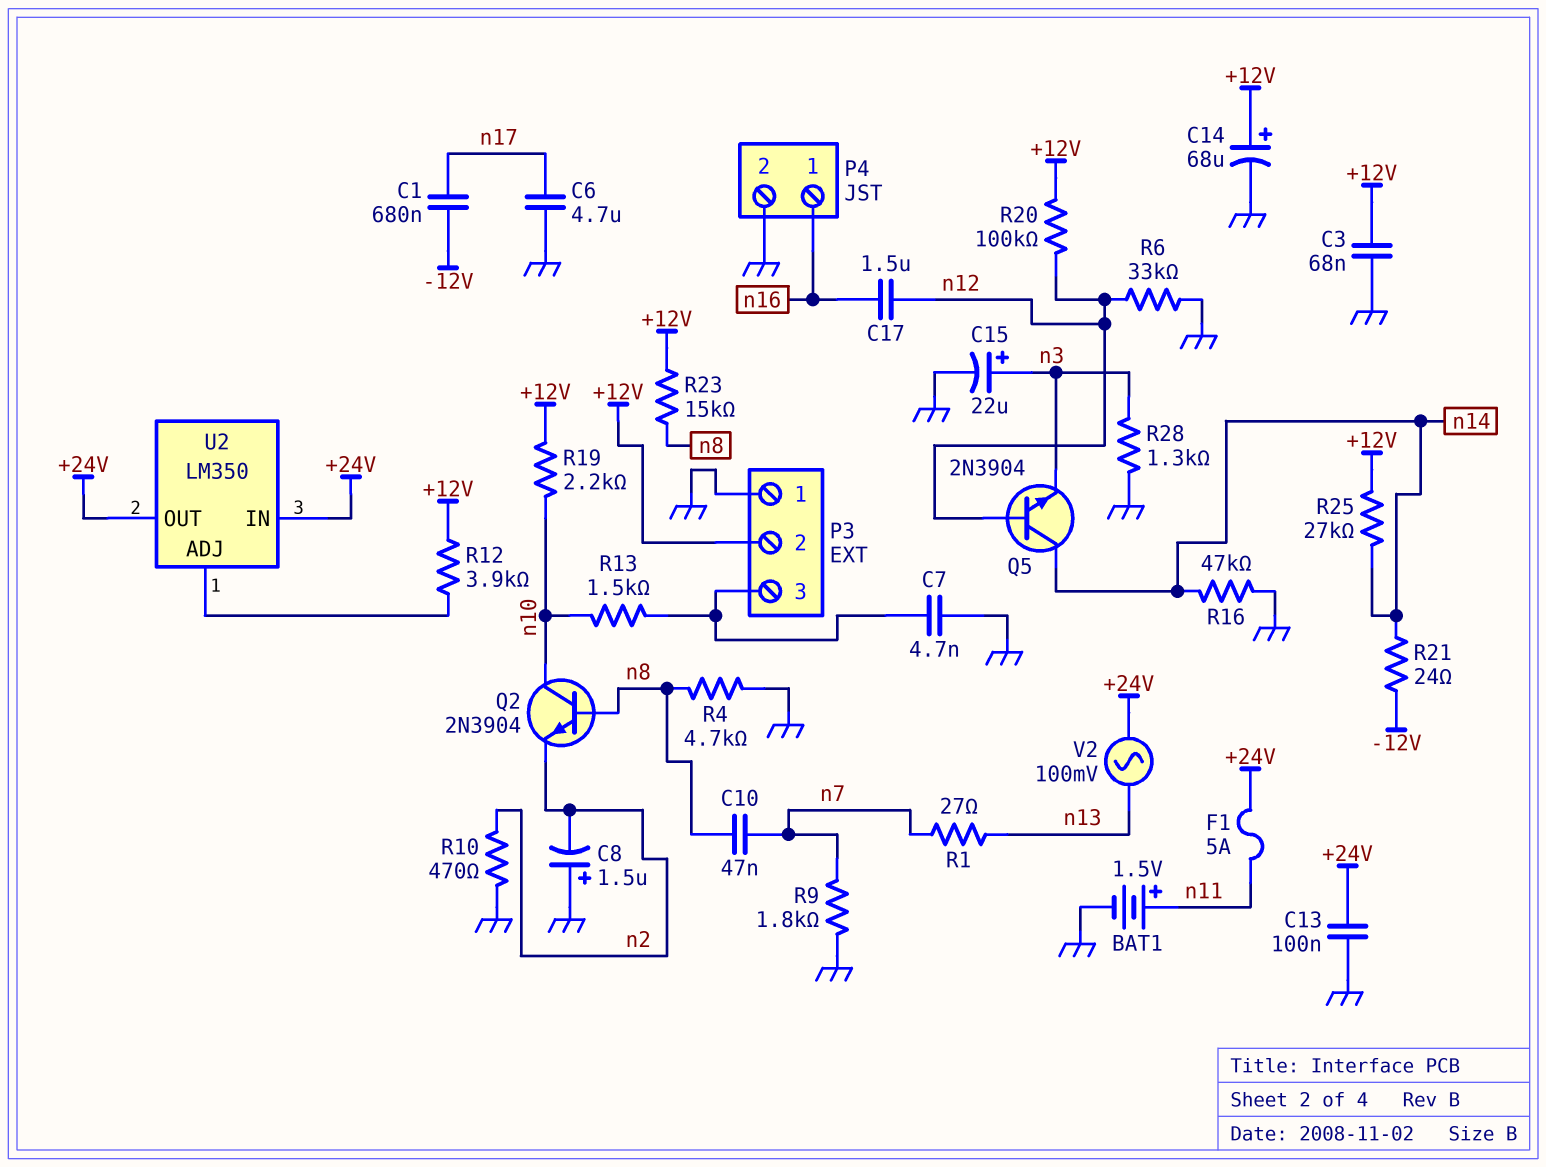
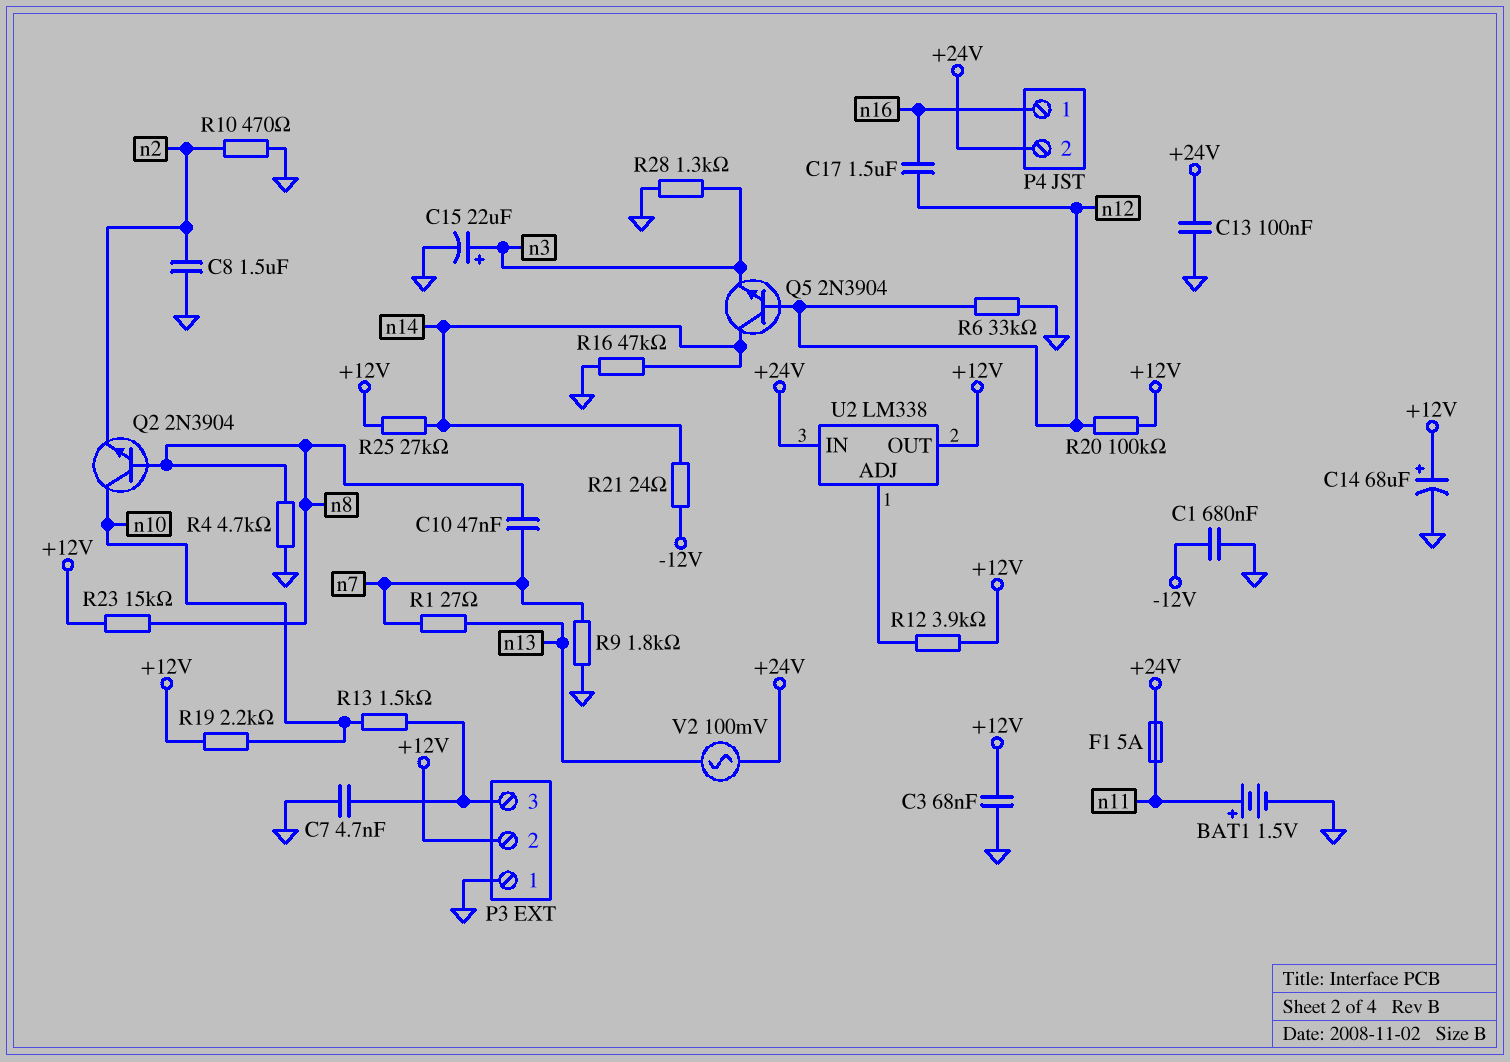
C1: 680nF (-12V, n17) -> 680nF (-12V, GND)
C6: 4.7uF (GND, n17) -> none
C8: 1.5uF (plus GND, minus n2) -> 1.5uF (GND, n2)
P4 pin 2: GND -> +24V
U2: LM350 -> LM338
U2 pin OUT: +24V -> +12V

